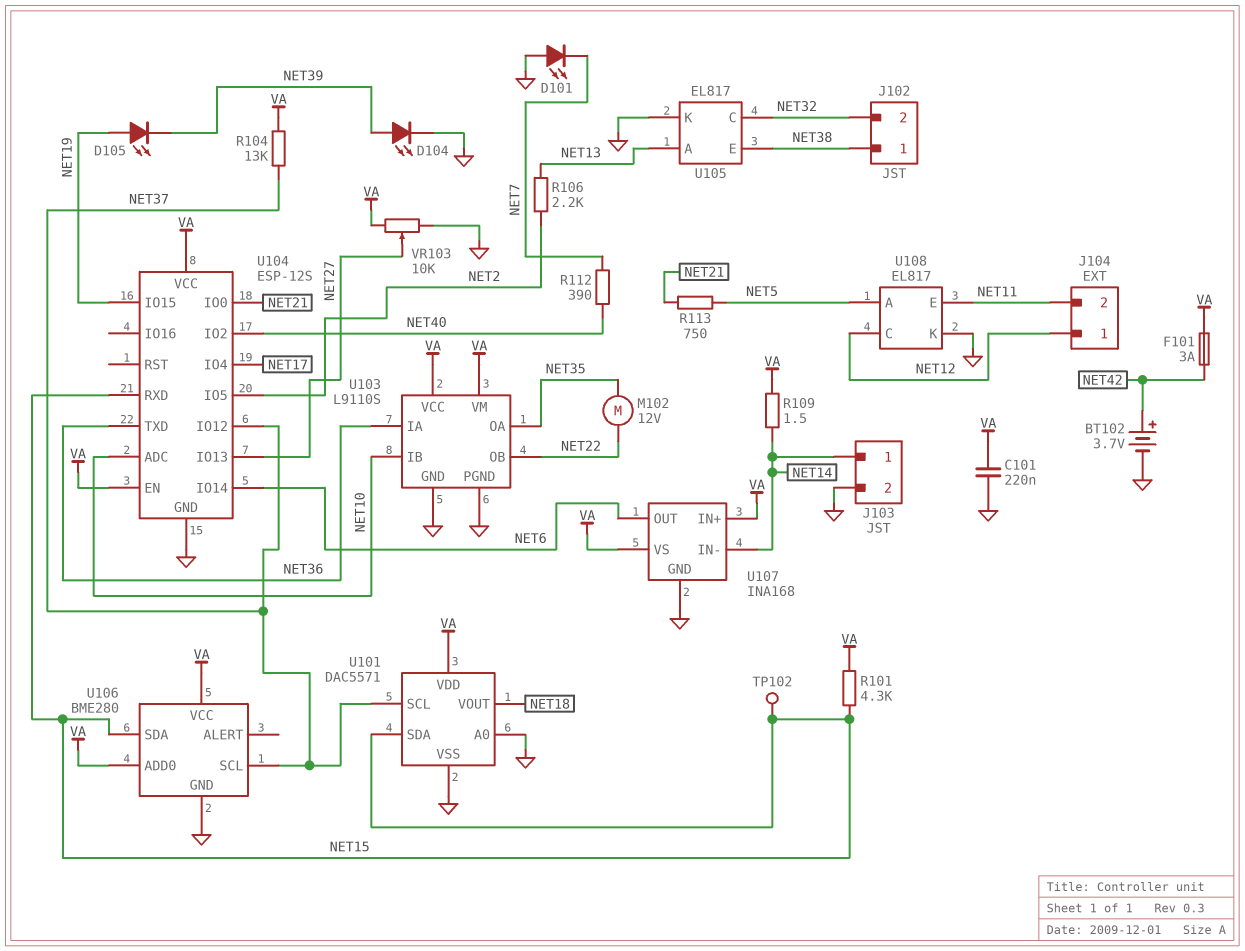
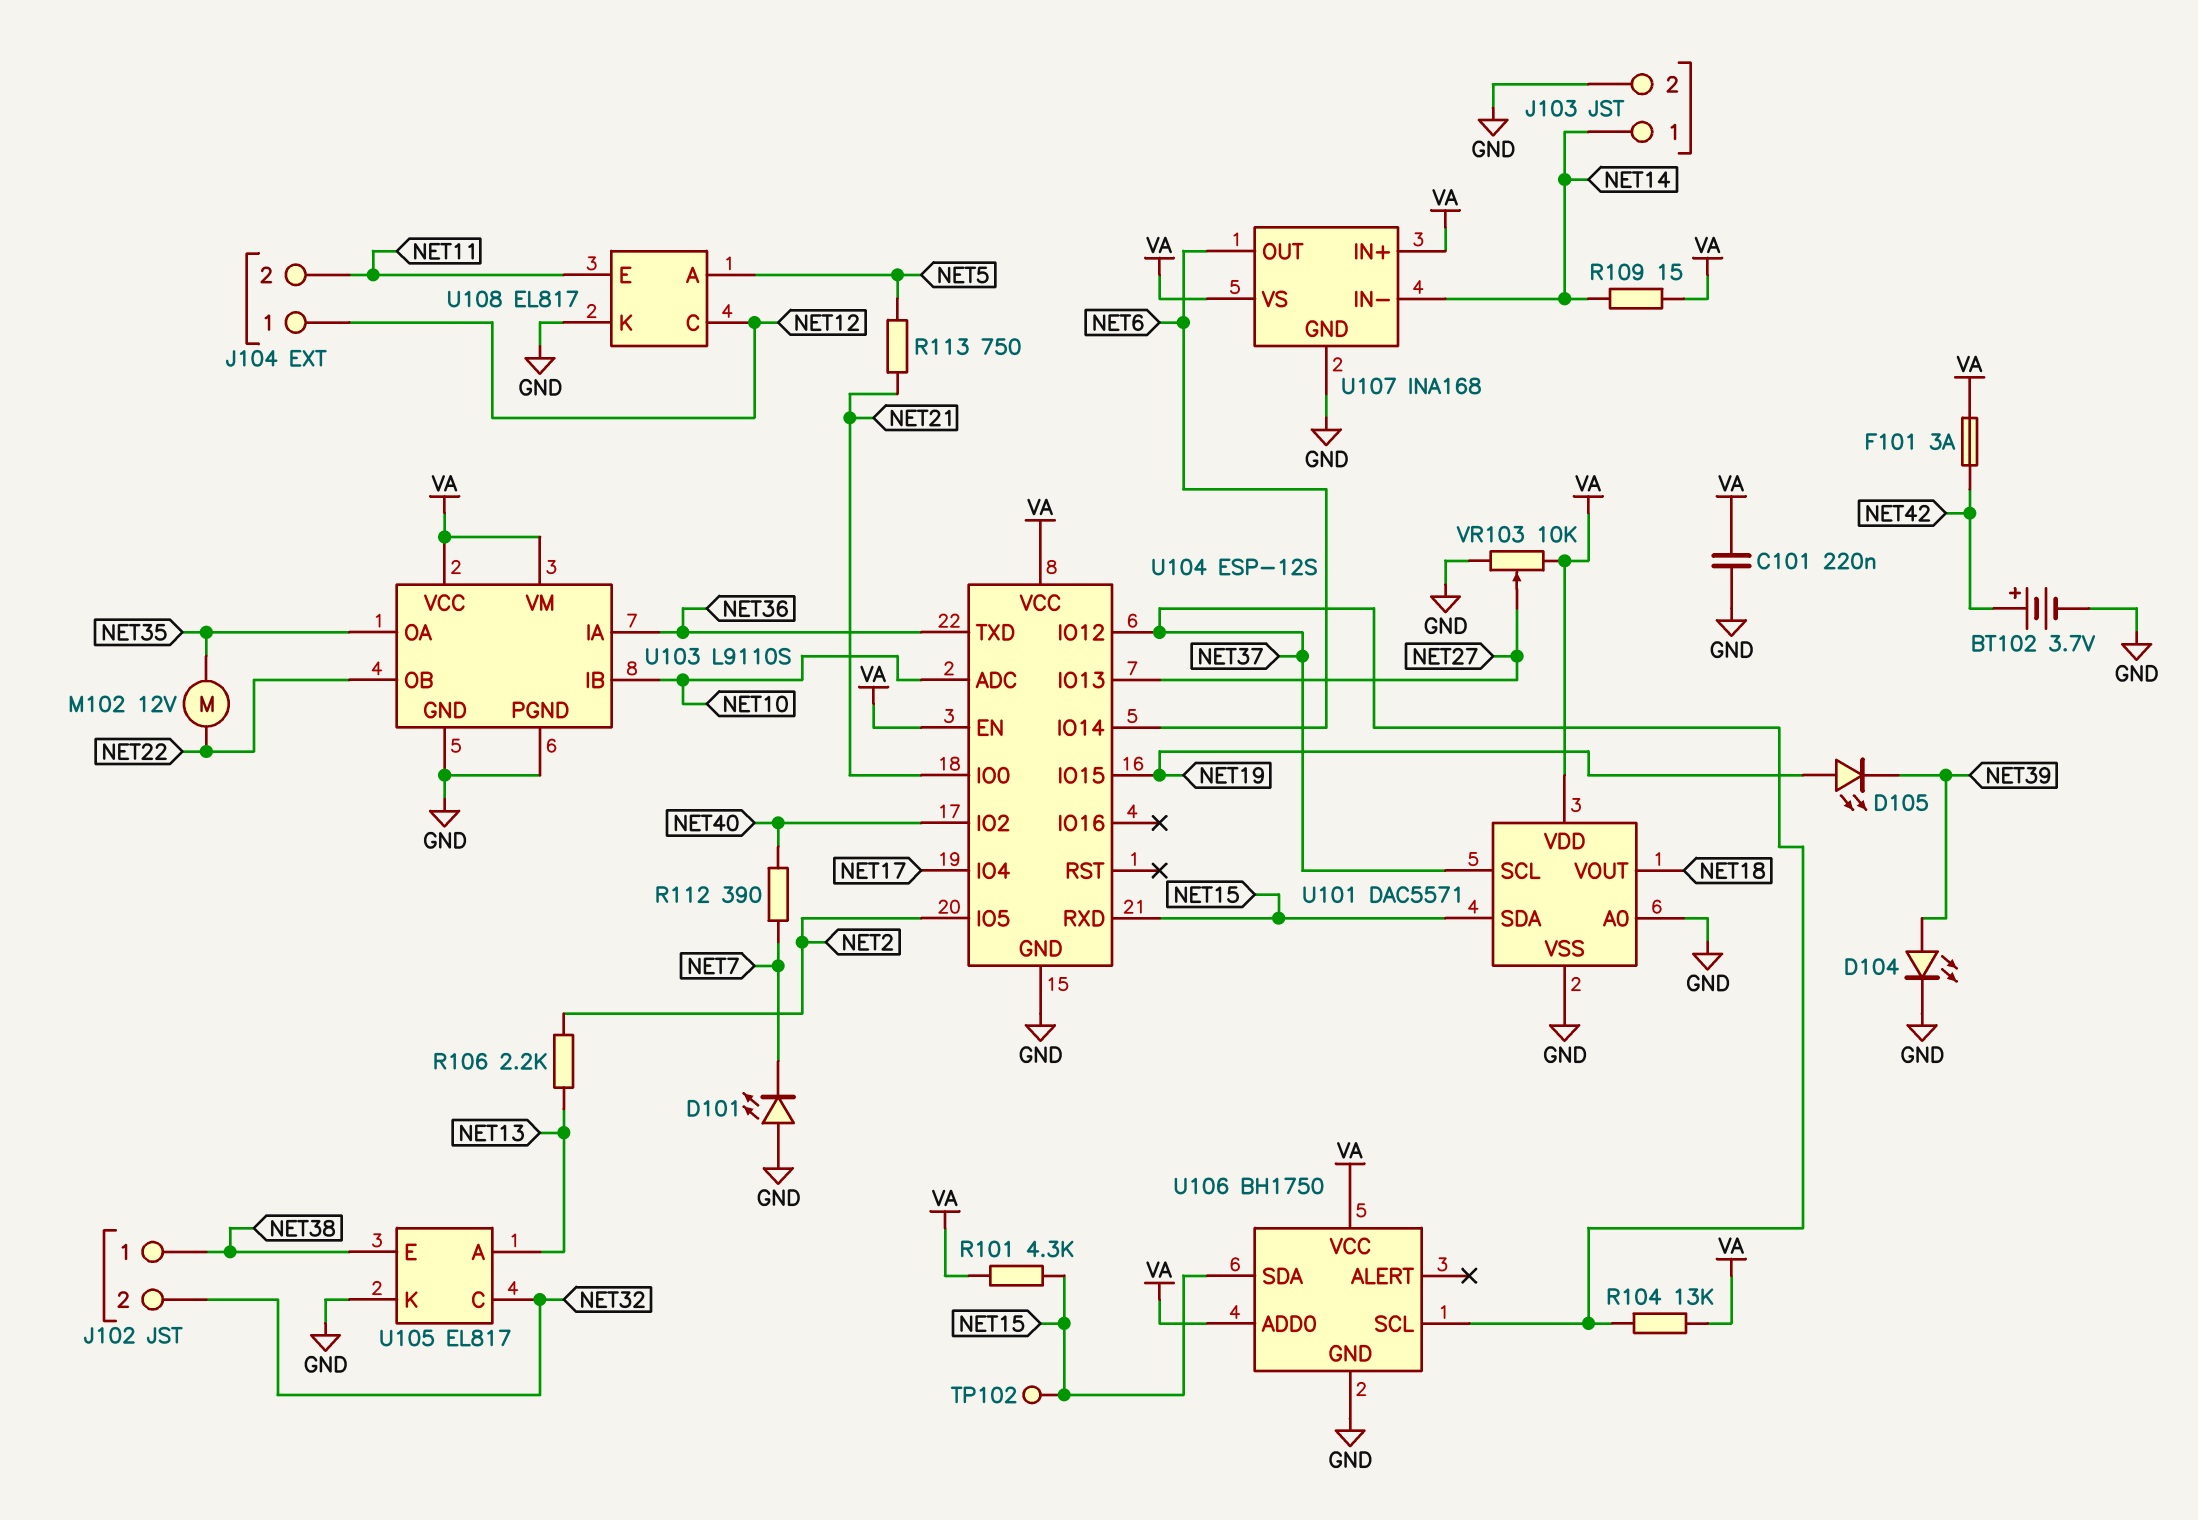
R109: 1.5 (NET14, VA) -> 15 (NET14, VA)
U106: BME280 -> BH1750

